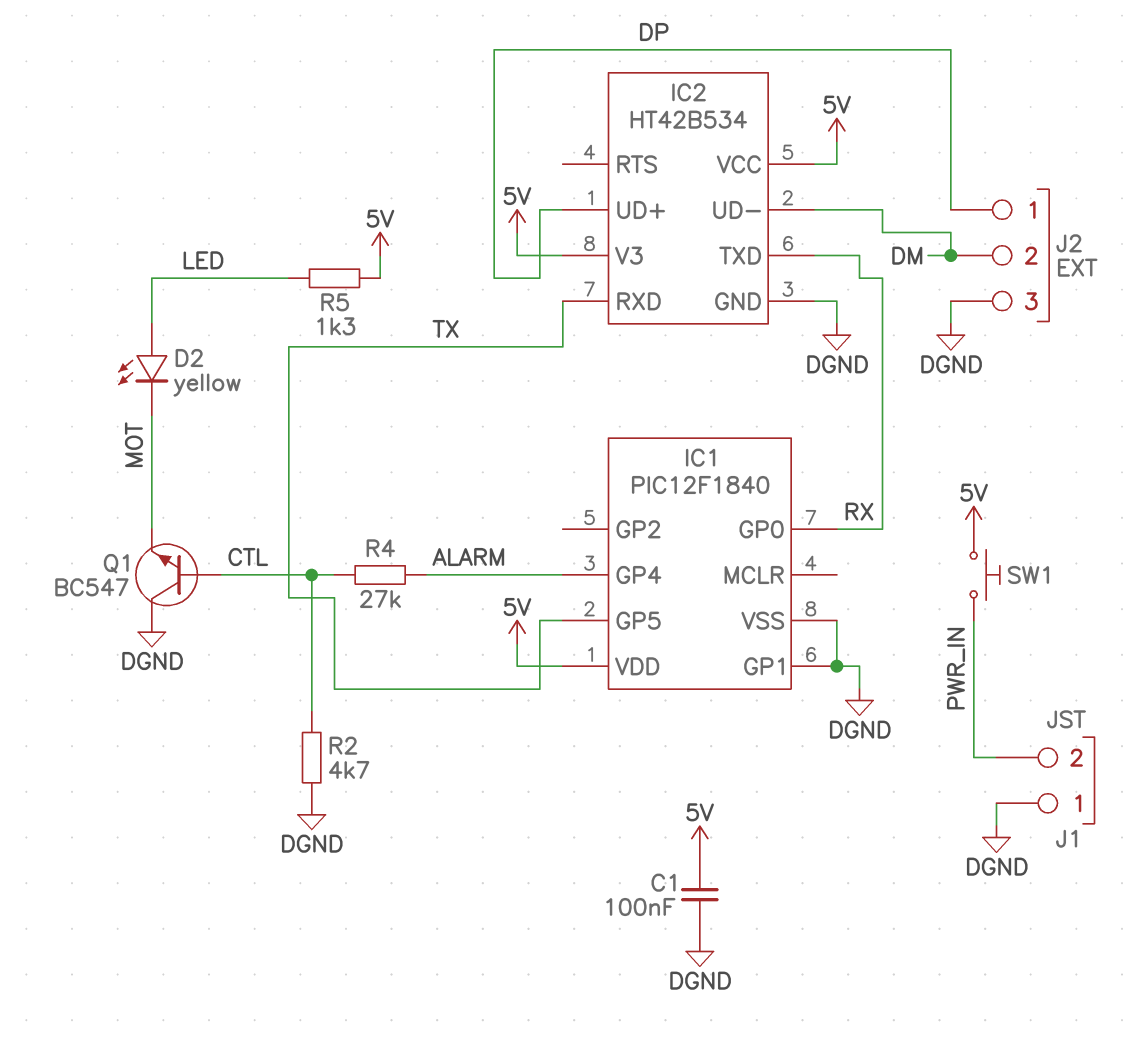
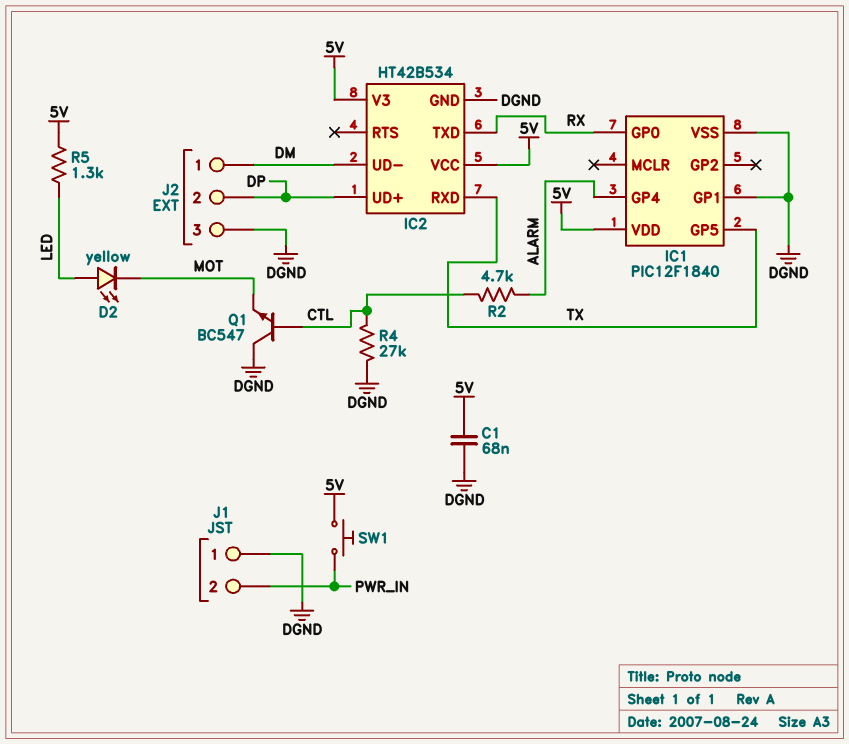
C1: 100nF (5V, DGND) -> 68nF (5V, DGND)
J2 pin 1: DP -> DM
J2 pin 2: DM -> DP
R2: 4.7k (CTL, DGND) -> 4.7k (ALARM, CTL)
R4: 27k (ALARM, CTL) -> 27k (CTL, DGND)

